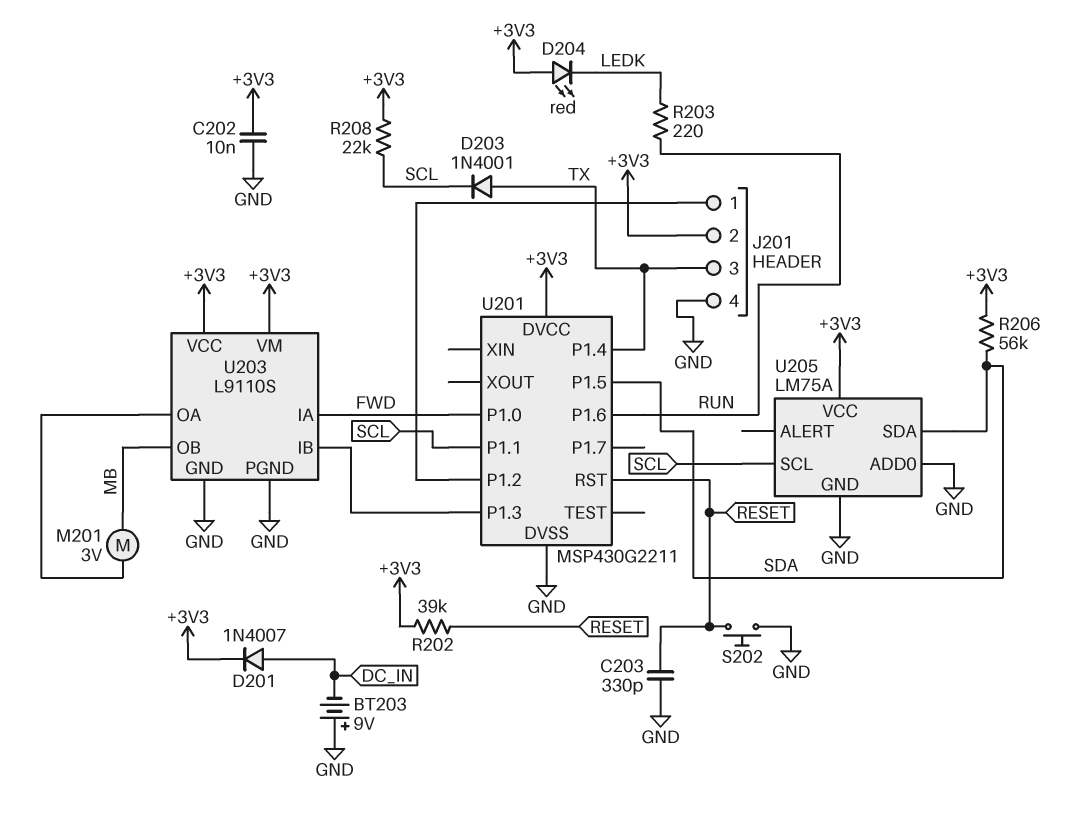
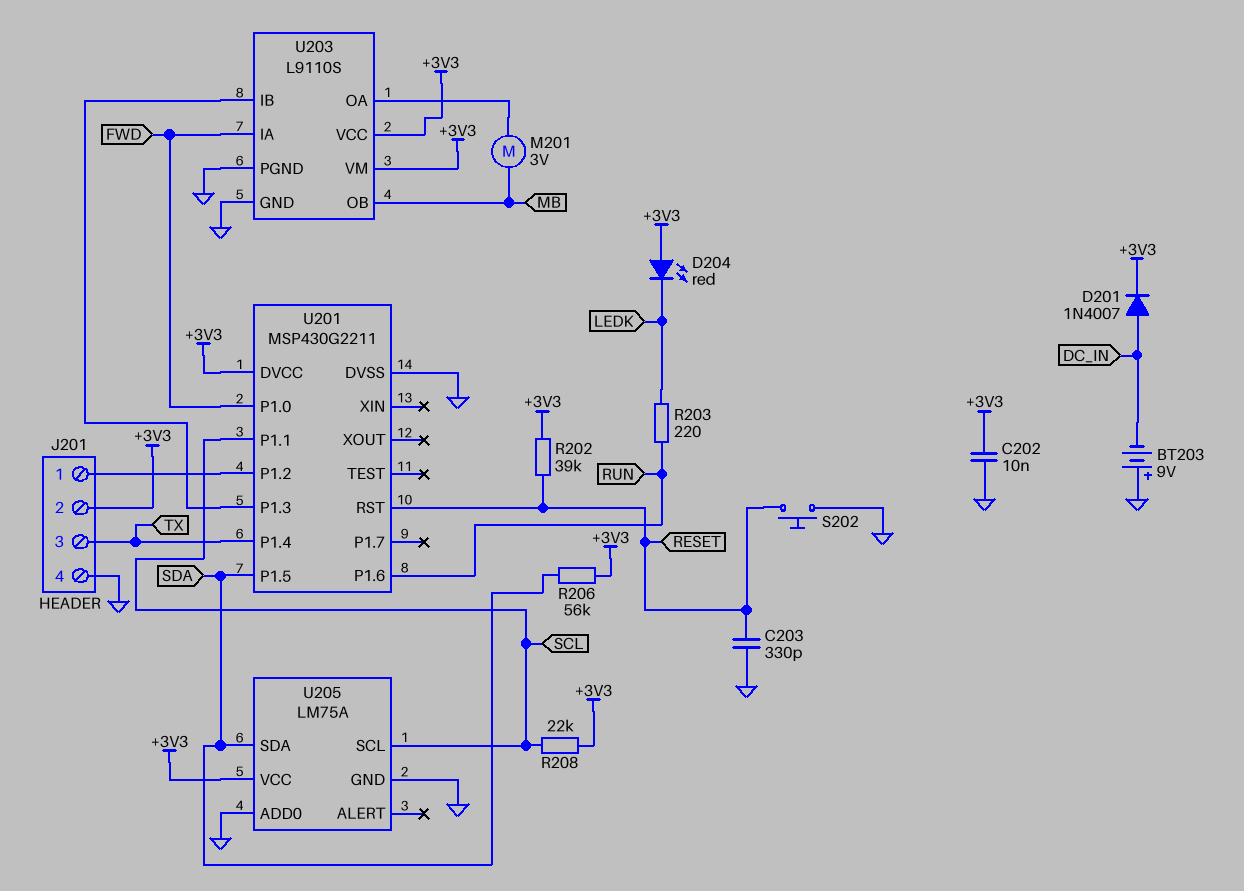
D203: diode 1N4001 (A TX, K SCL) -> none

